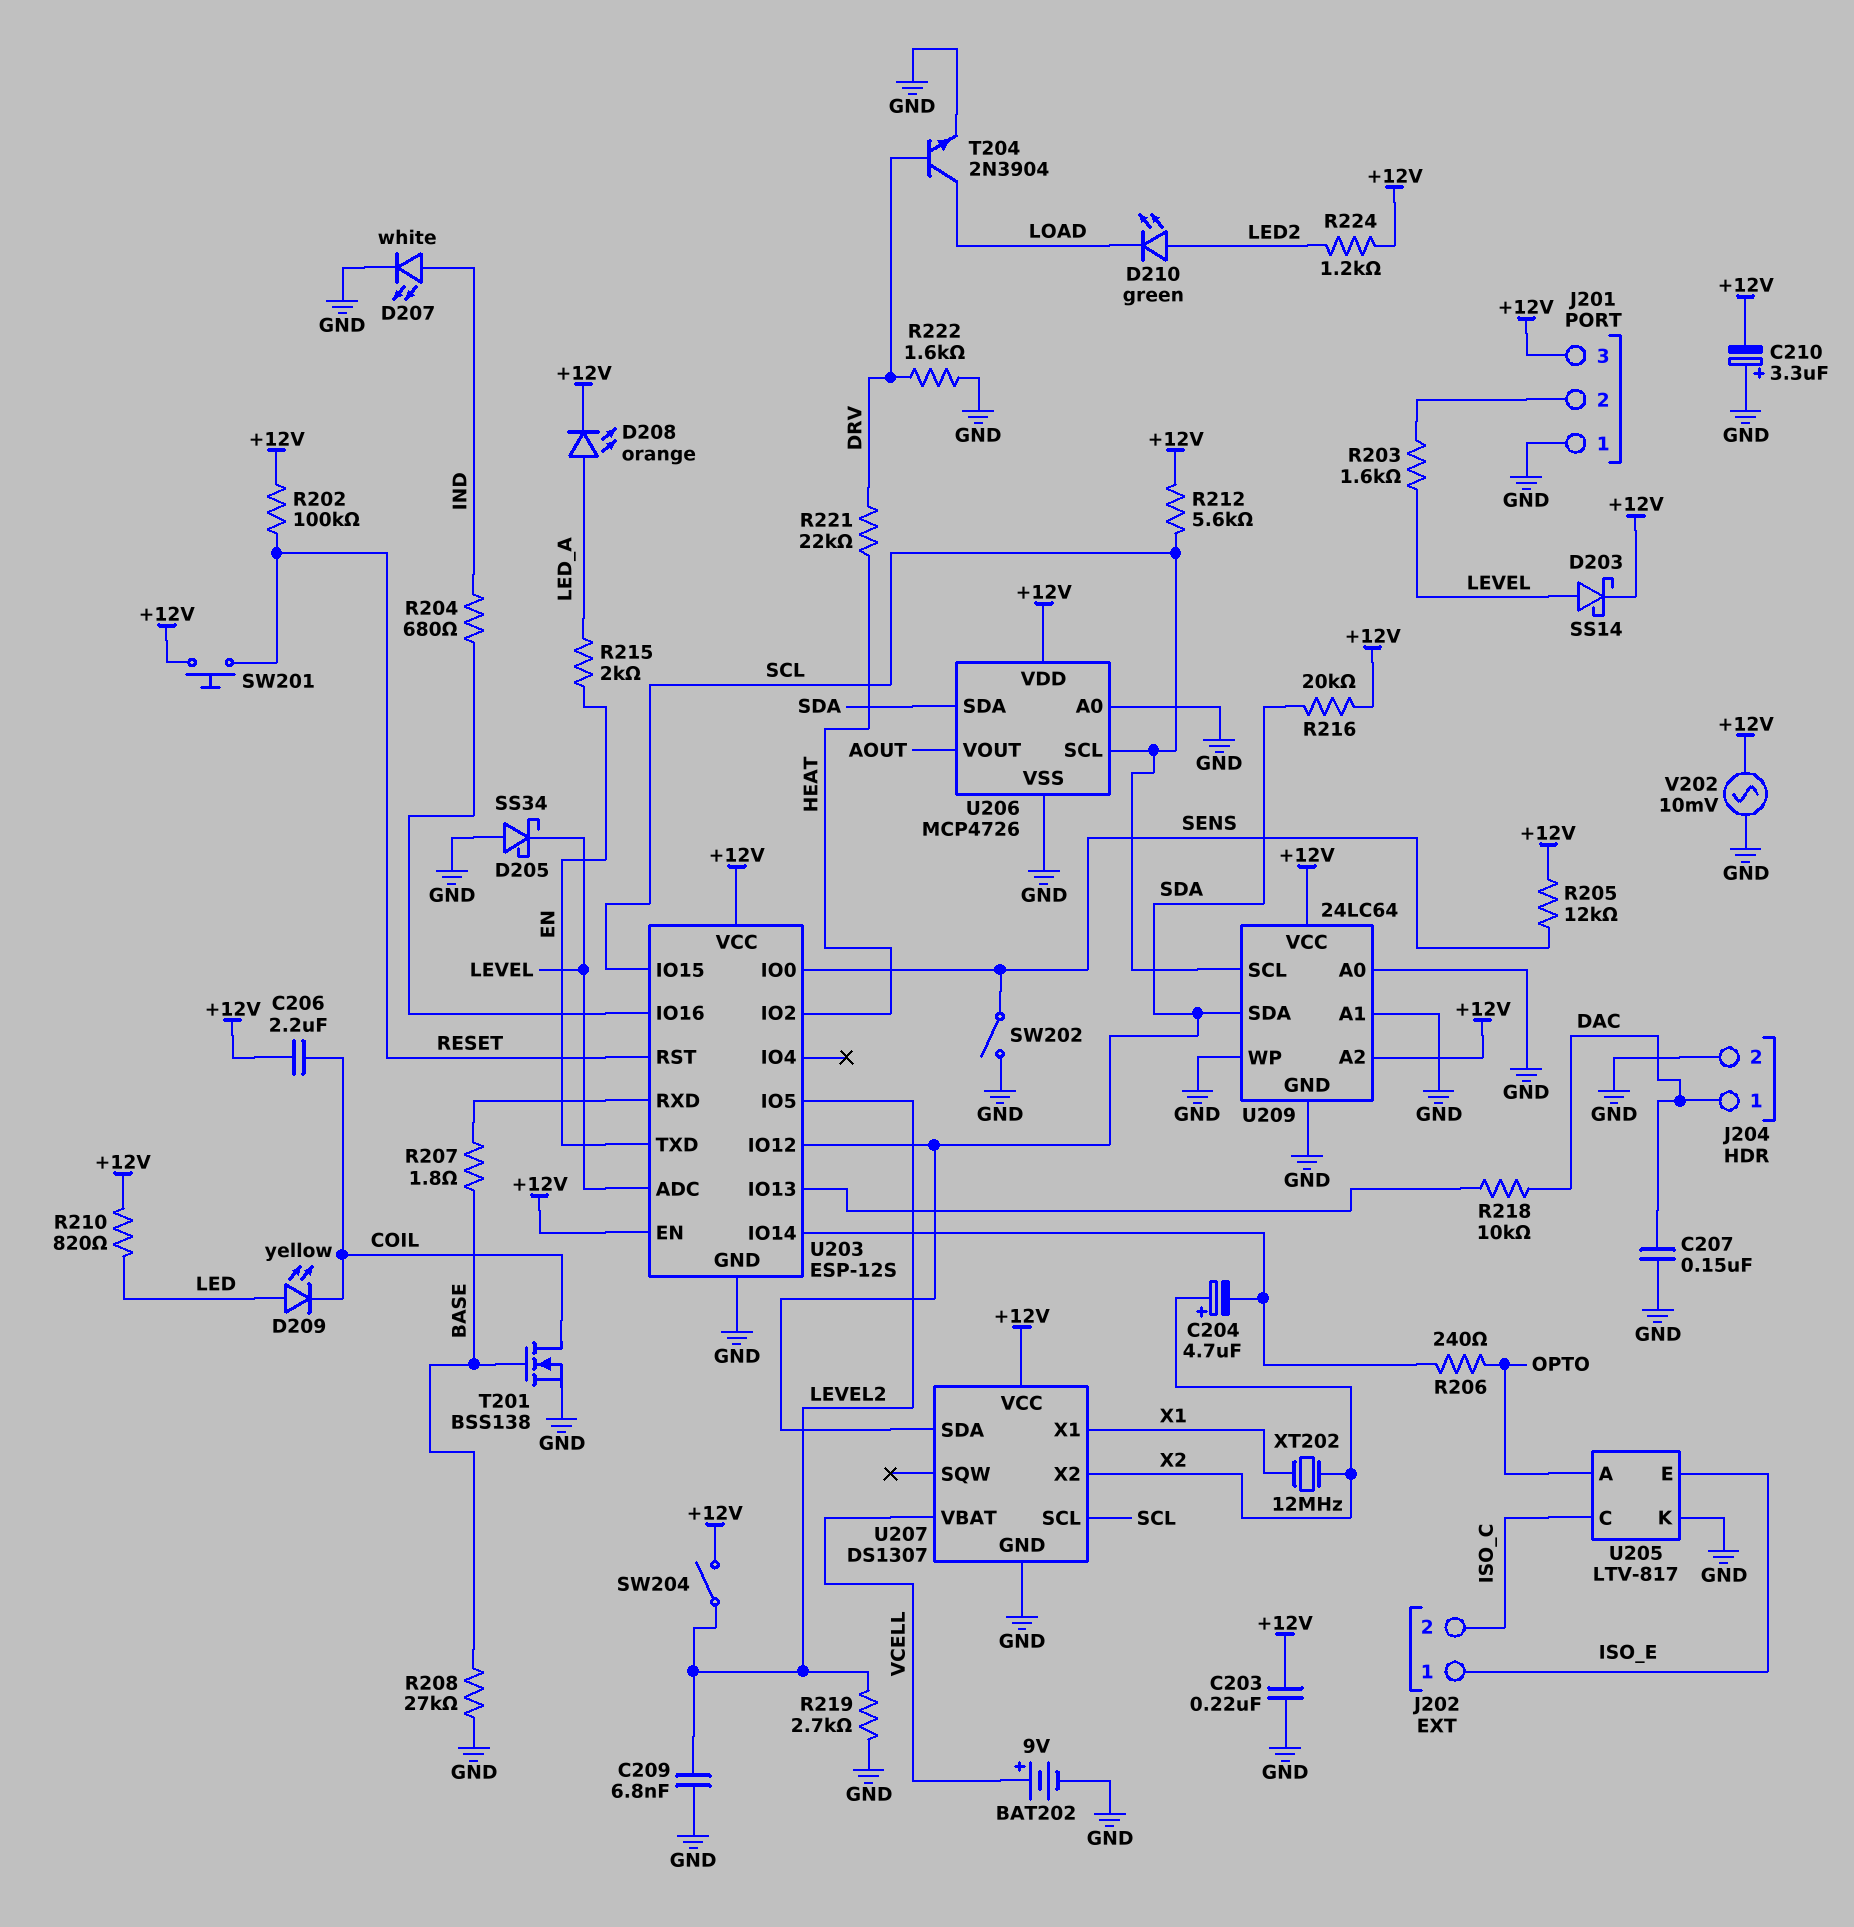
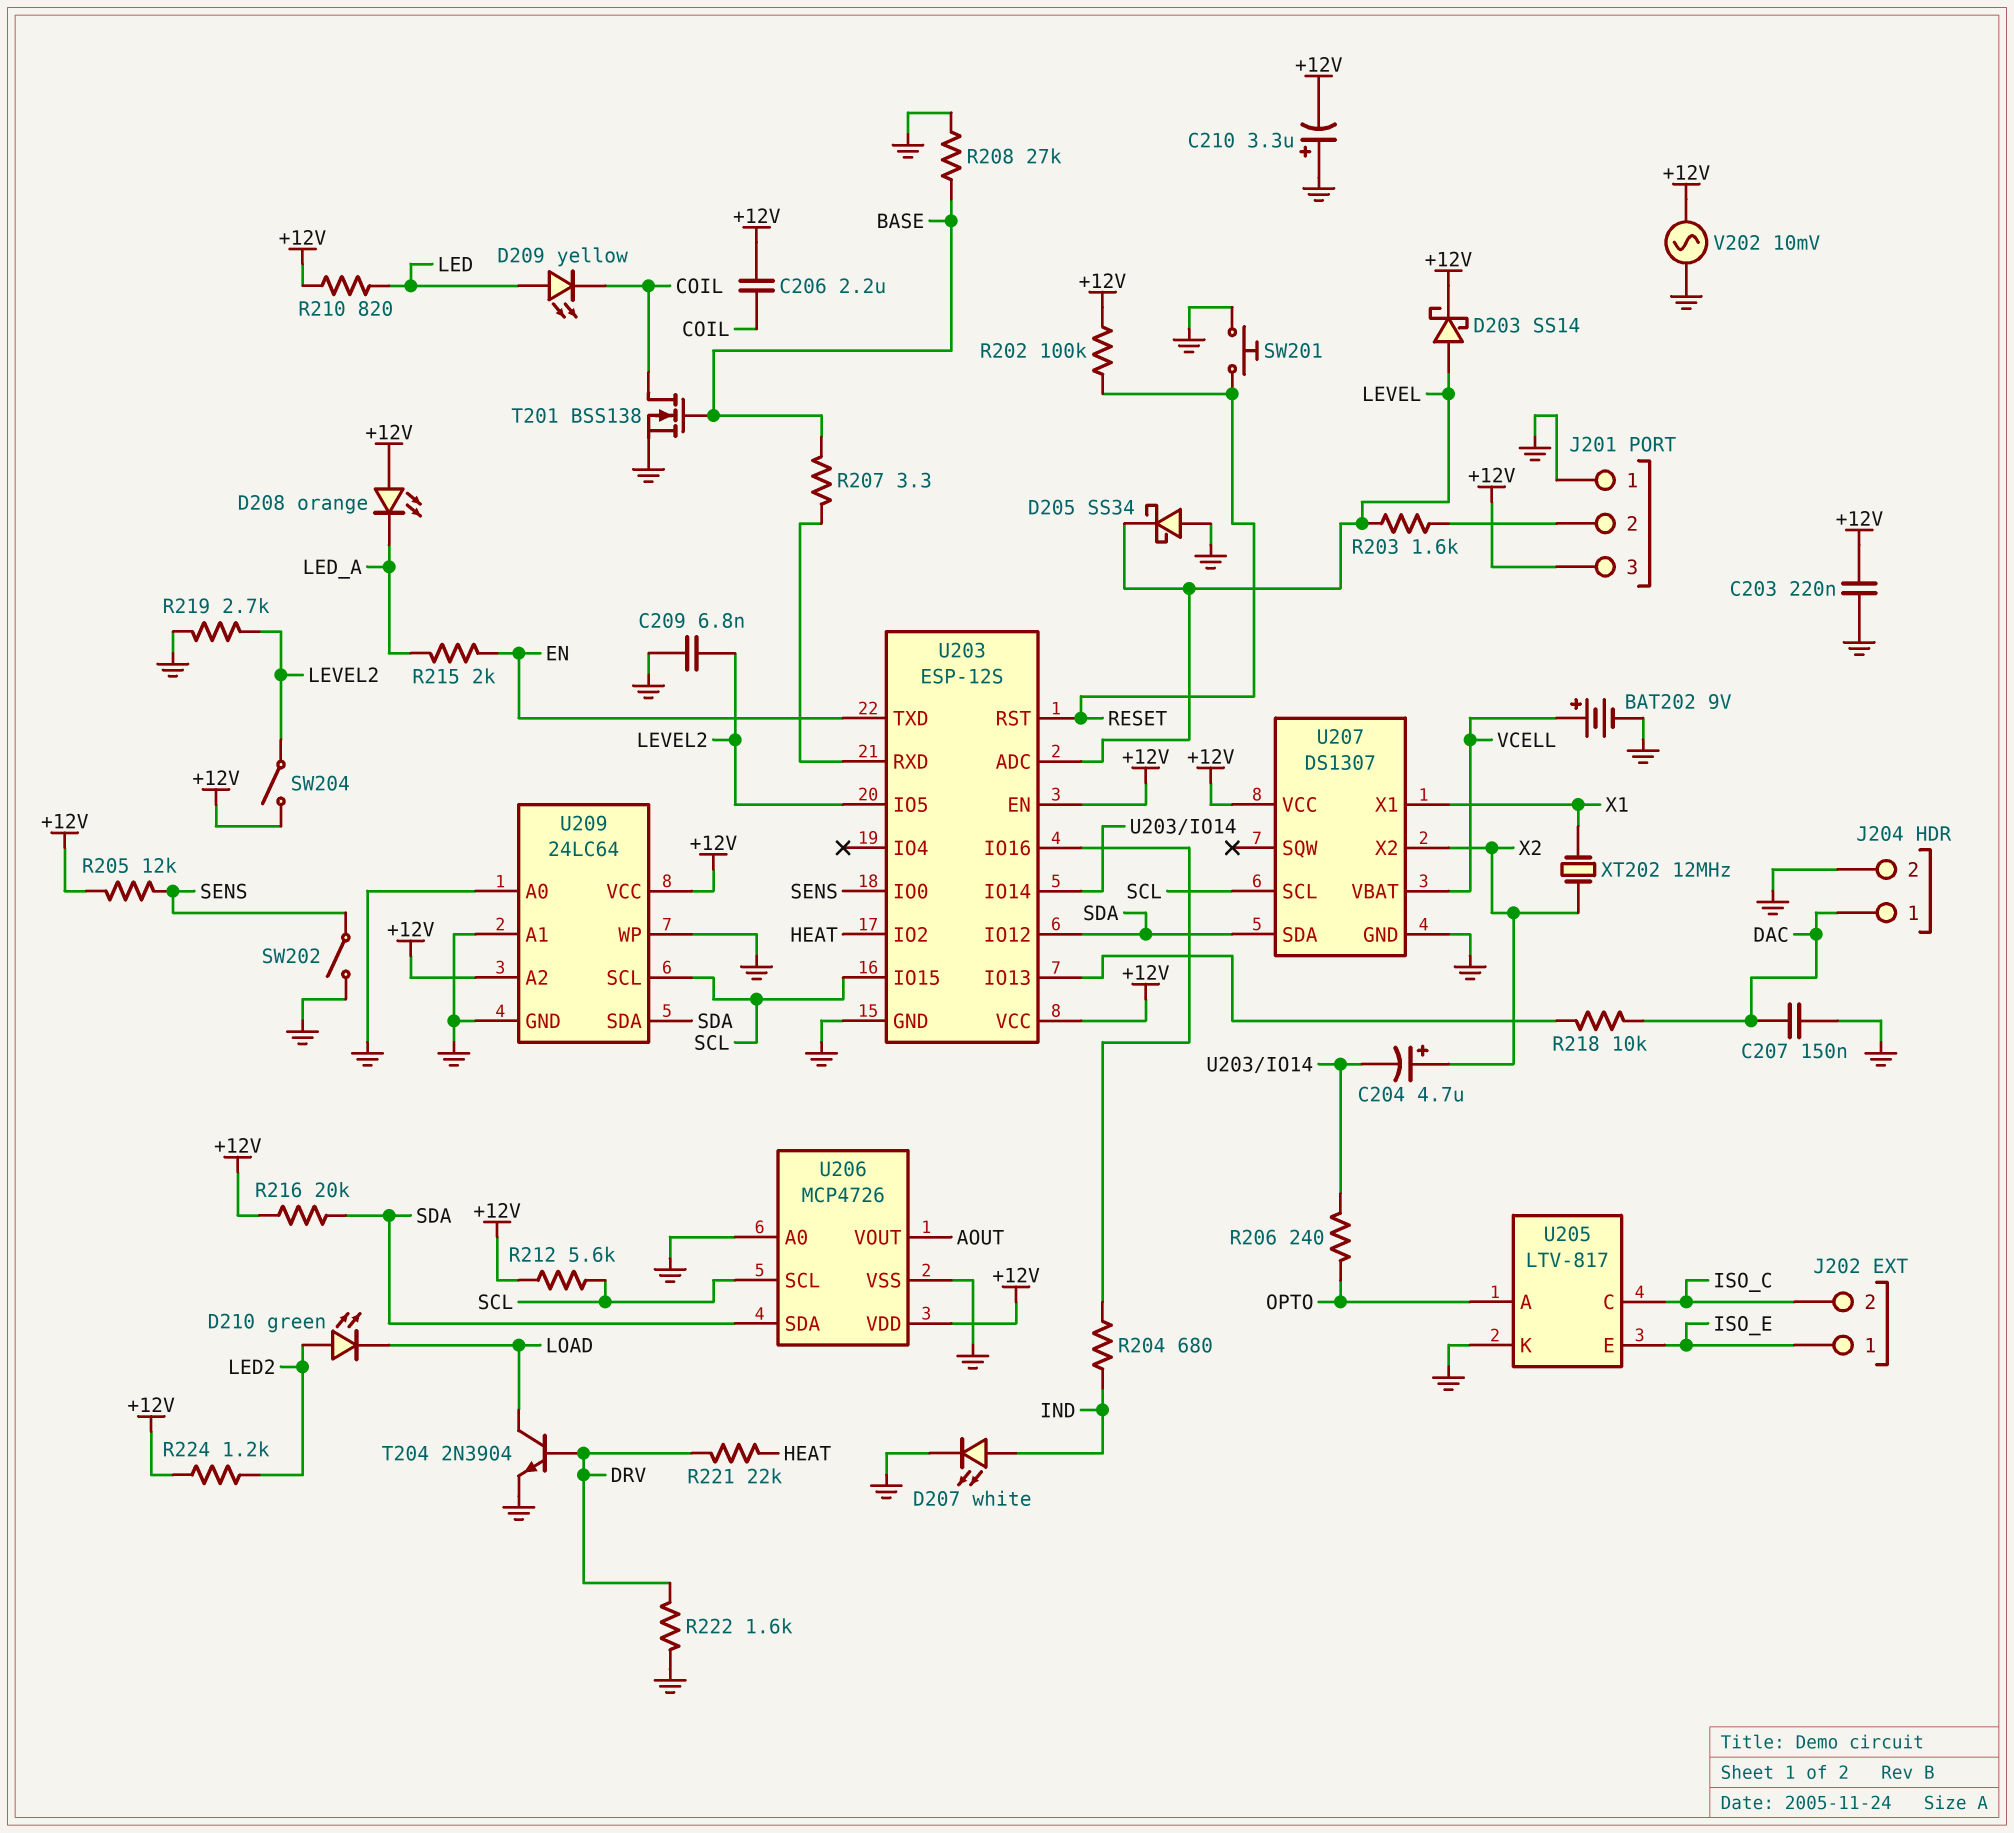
D208: LED orange (A LED_A, K +12V) -> LED orange (A +12V, K LED_A)
R207: 1.8 (BASE, U203/RXD) -> 3.3 (BASE, U203/RXD)
SW201: button (+12V, RESET) -> button (GND, RESET)

